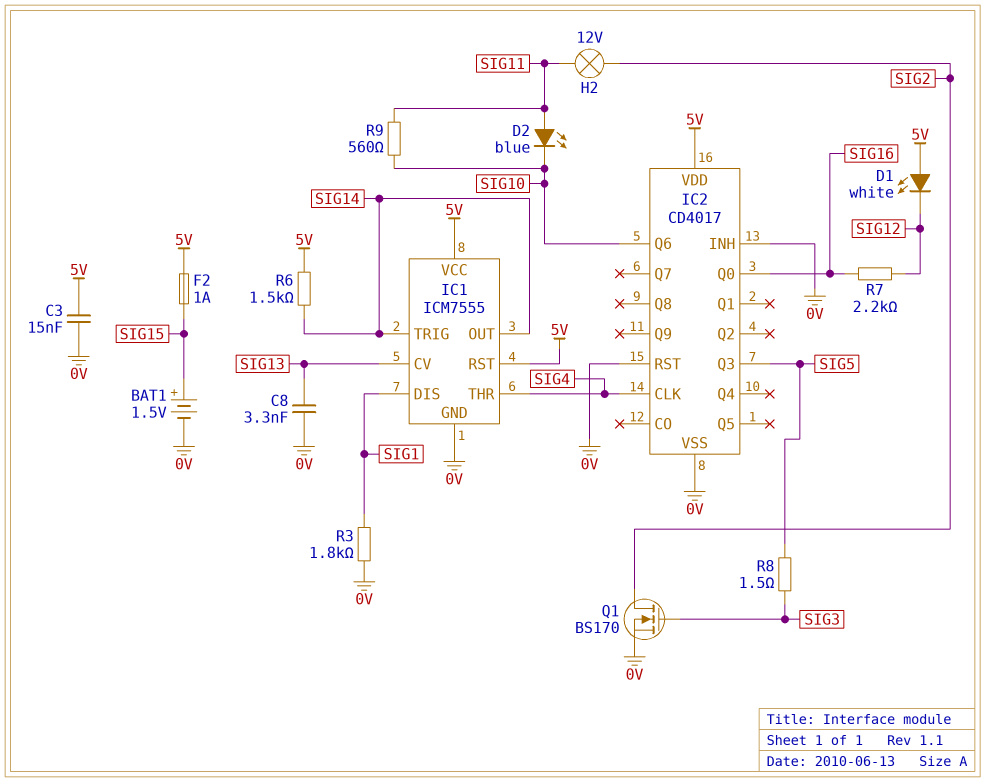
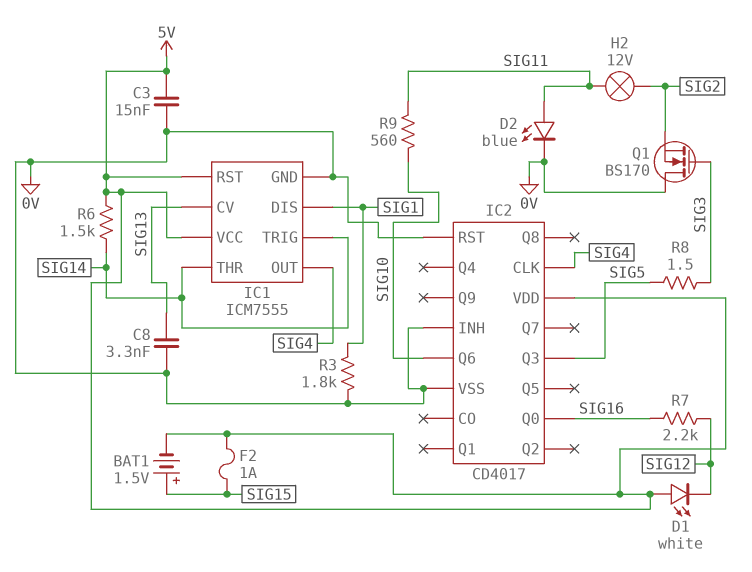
BAT1: 1.5V (plus SIG15, minus 0V) -> 1.5V (plus SIG15, minus 5V)
D2: LED blue (A SIG11, K SIG10) -> LED blue (A SIG11, K 0V)
IC1 pin OUT: SIG14 -> SIG4
IC1 pin THR: SIG4 -> SIG14
Q1: NMOS BS170 (G SIG3, D SIG2, S 0V) -> NMOS BS170 (G SIG3, D 0V, S SIG2)

